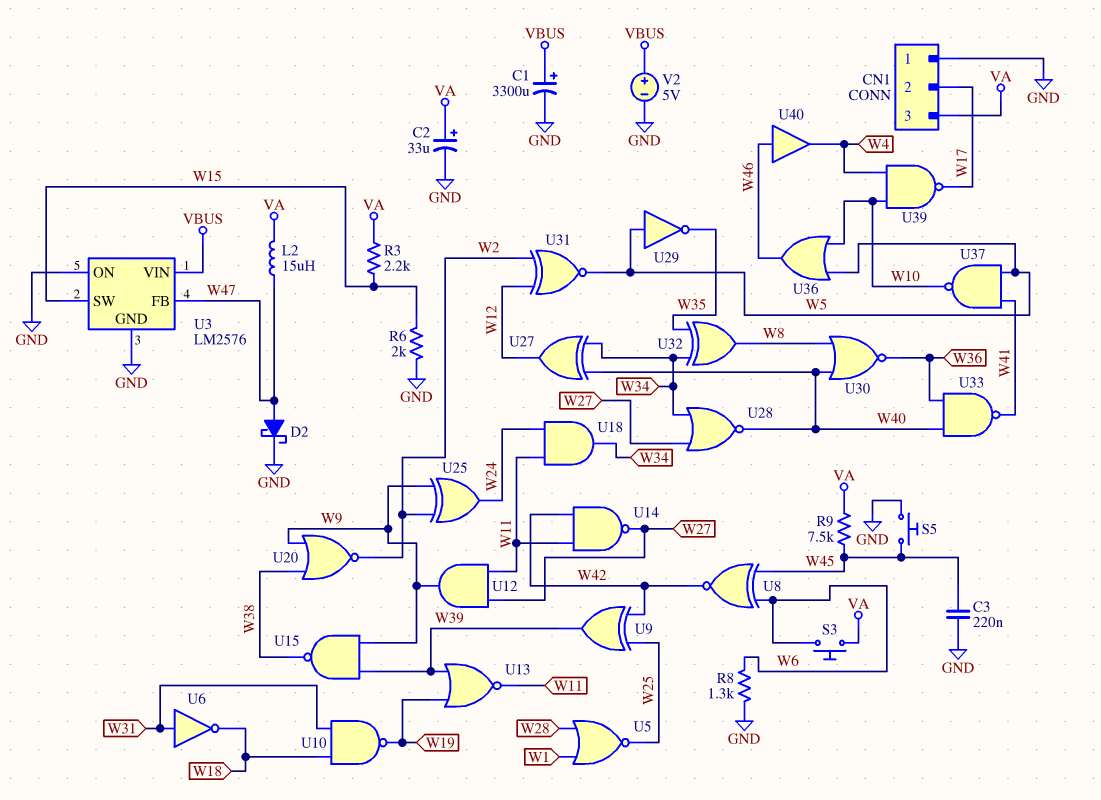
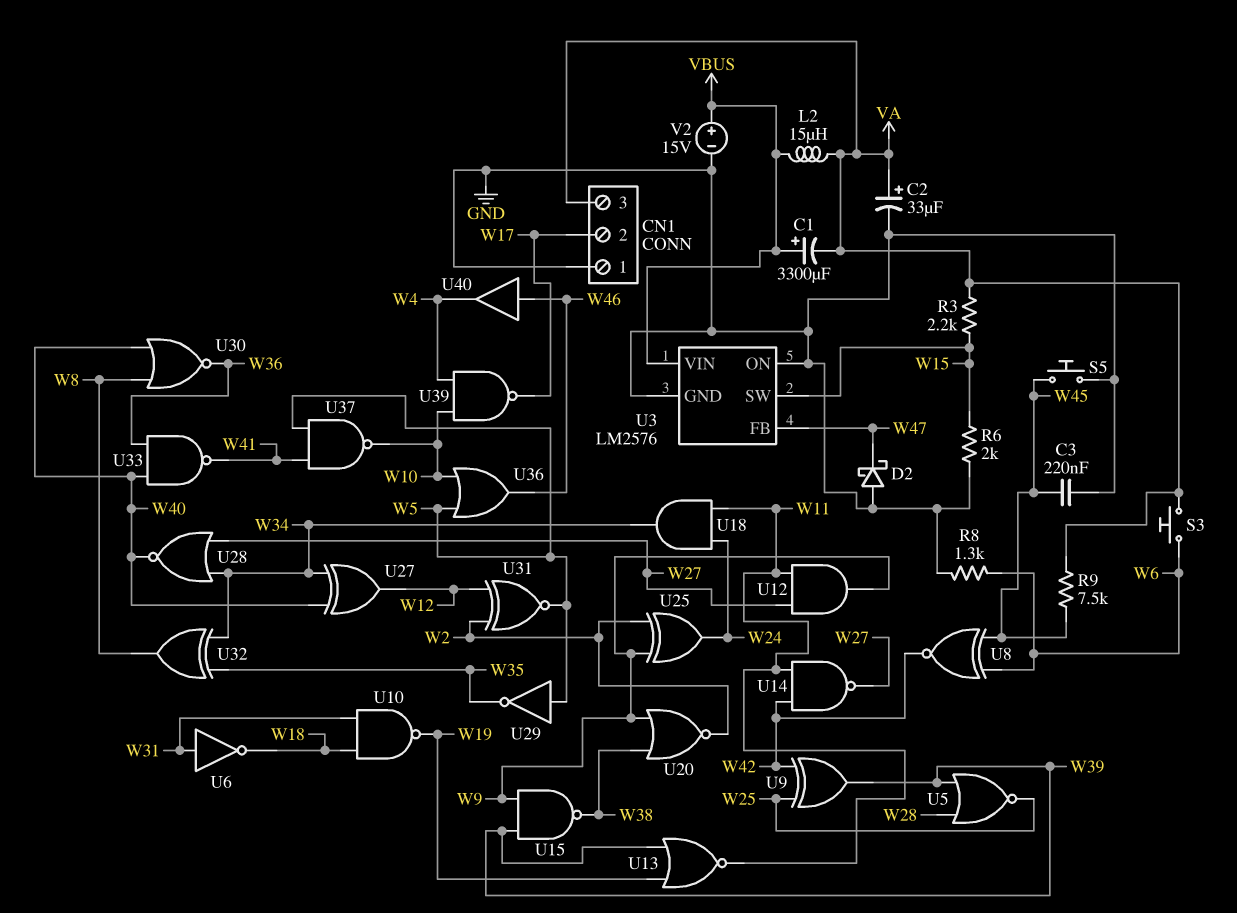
C1: 3300uF (plus VBUS, minus GND) -> 3300uF (plus VBUS, minus VA)
D2: schottky (A W47, K GND) -> schottky (A GND, K W47)
L2: 15uH (VA, W47) -> 15uH (VA, VBUS)
U5: NOR (in W1, in W28, out W25) -> NOR (in W28, in W39, out W25)
V2: 5V (plus VBUS, minus GND) -> 15V (plus VBUS, minus GND)

